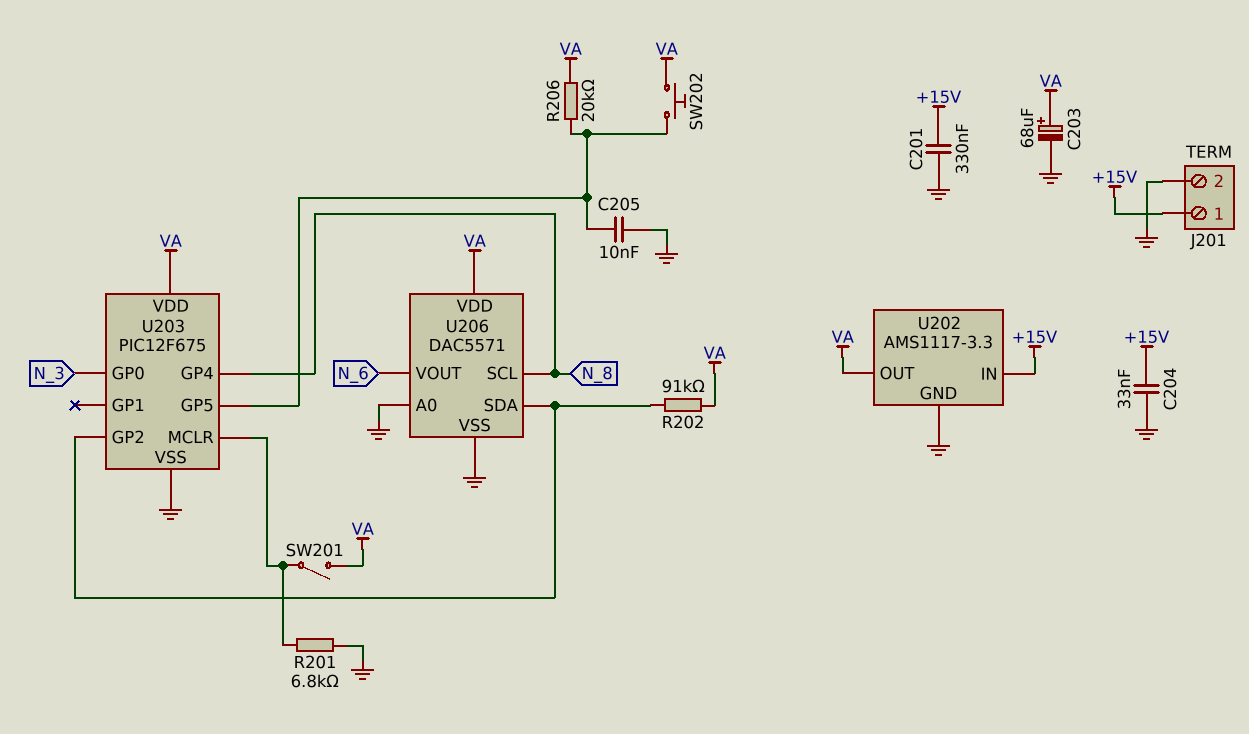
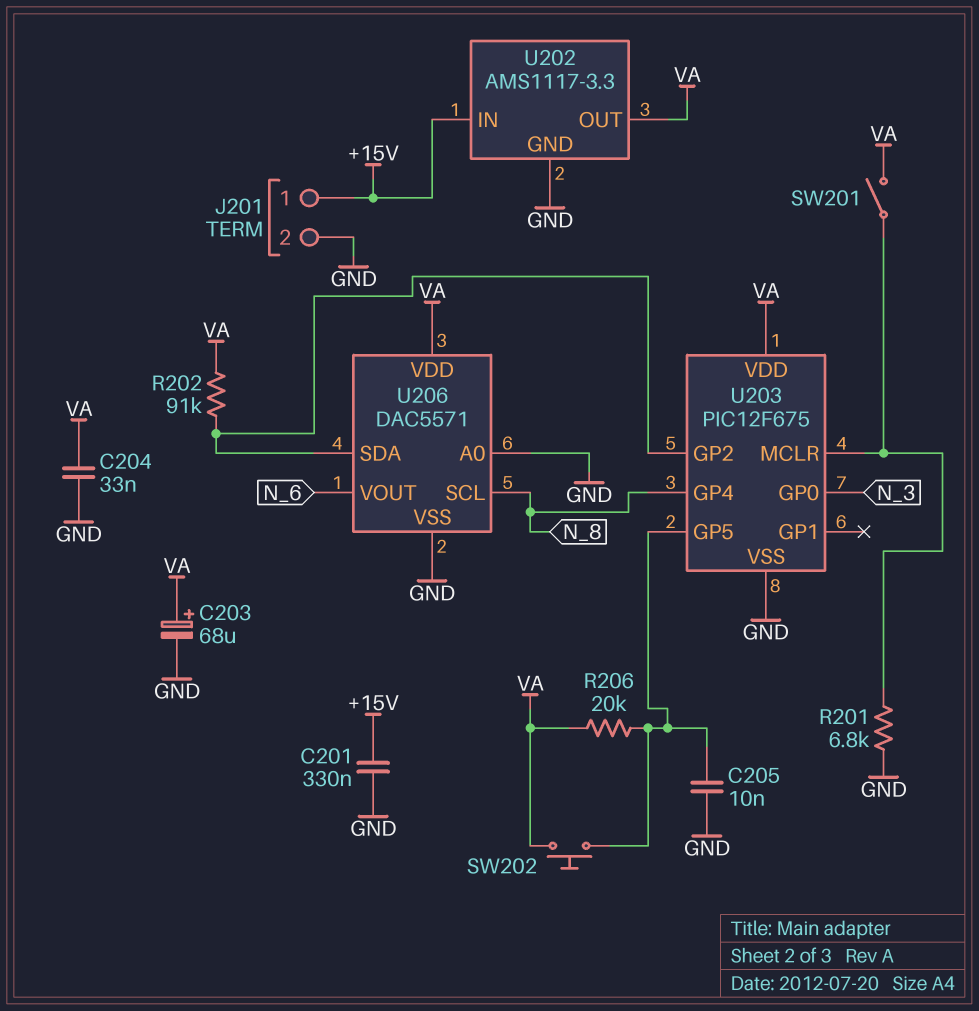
C204: 33nF (+15V, GND) -> 33nF (GND, VA)

